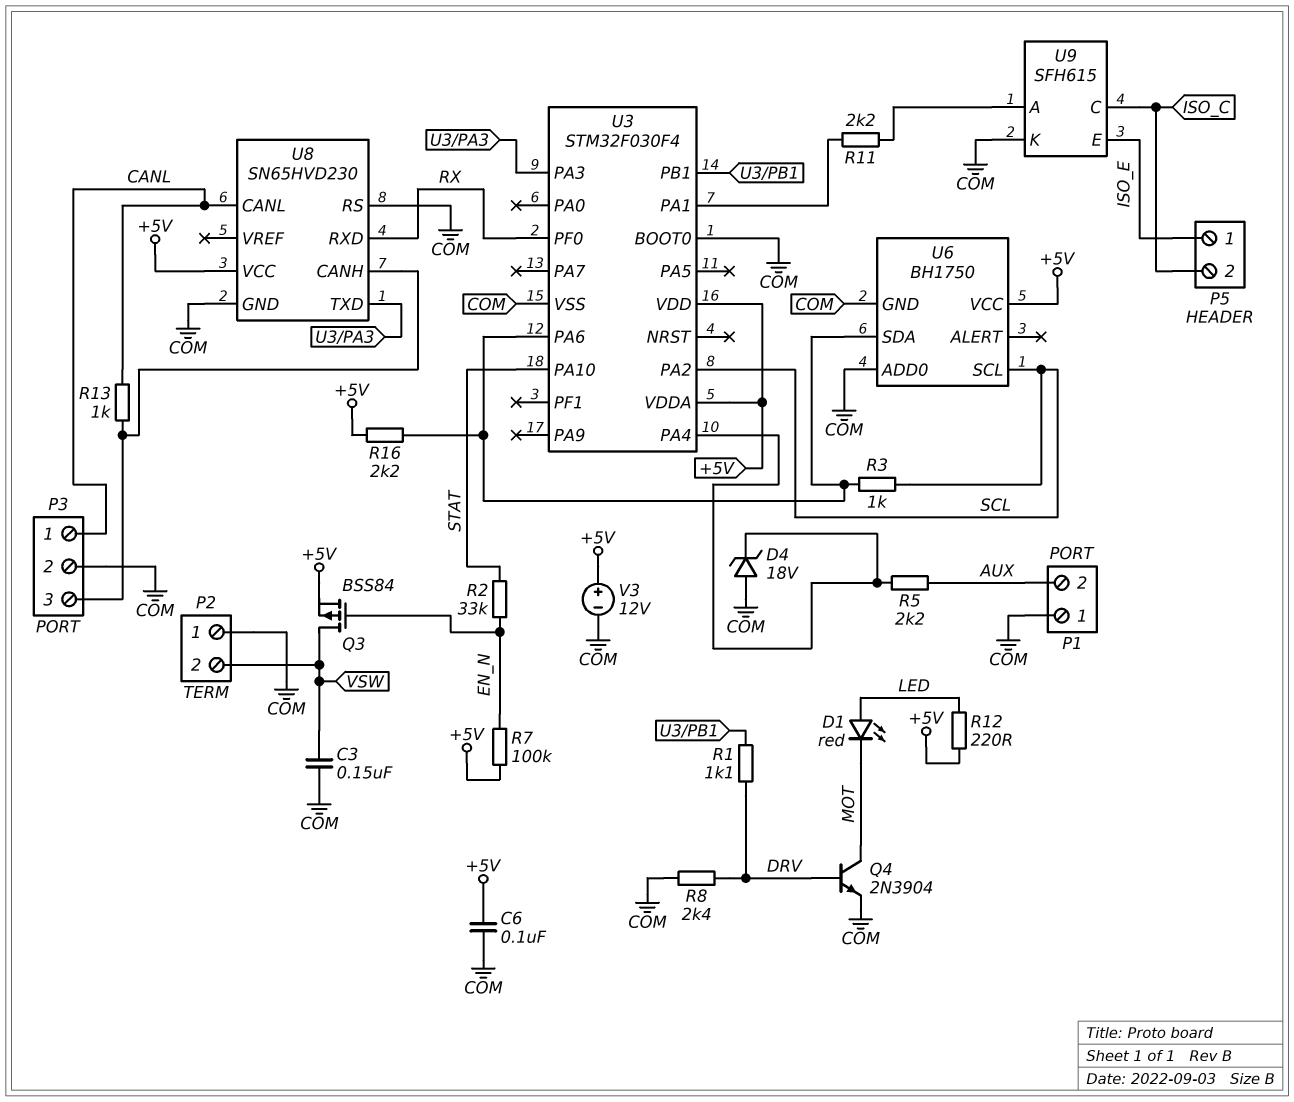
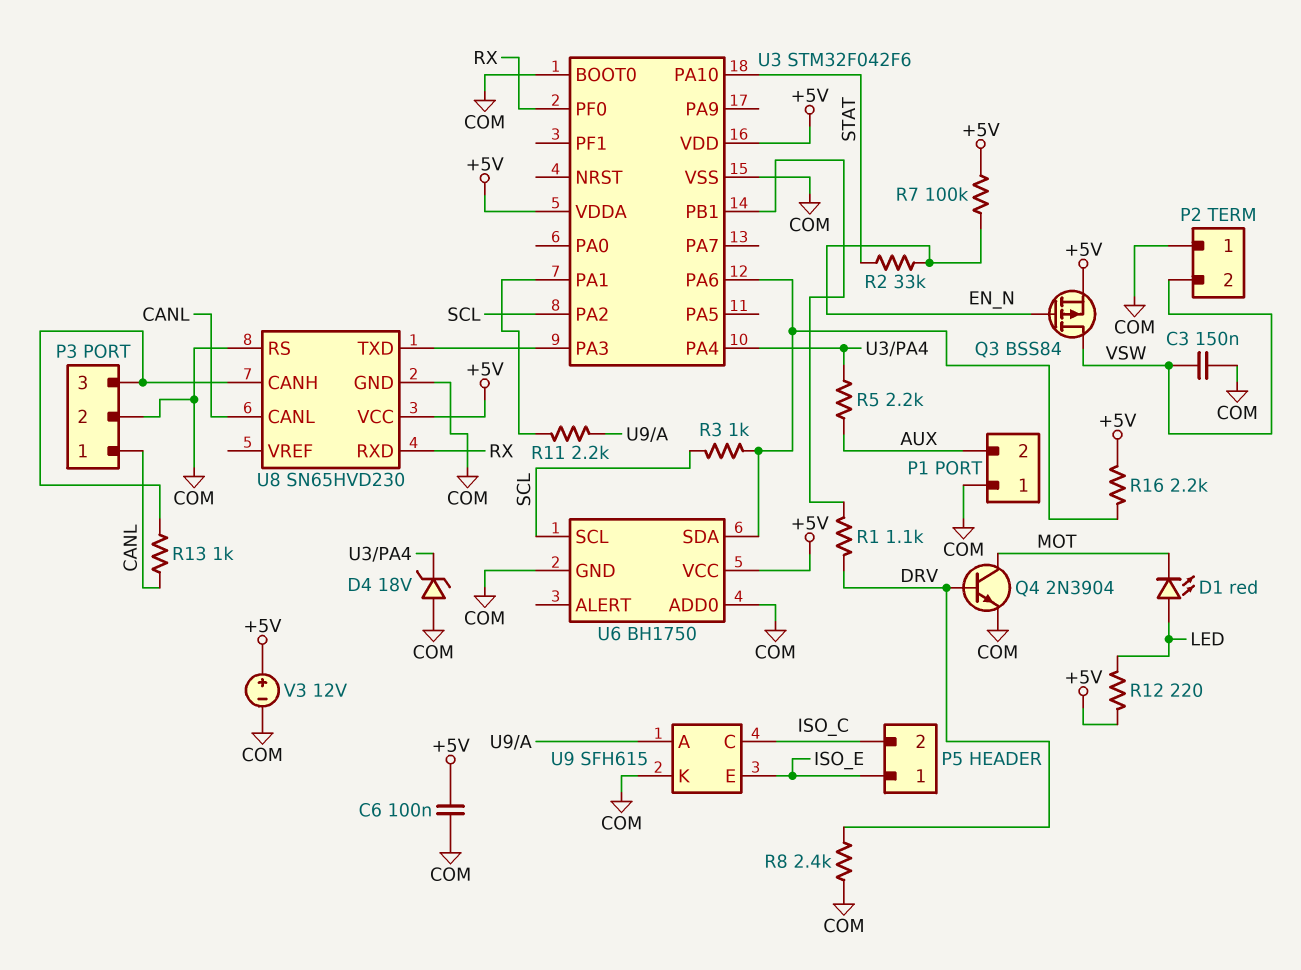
U3: STM32F030F4 -> STM32F042F6

